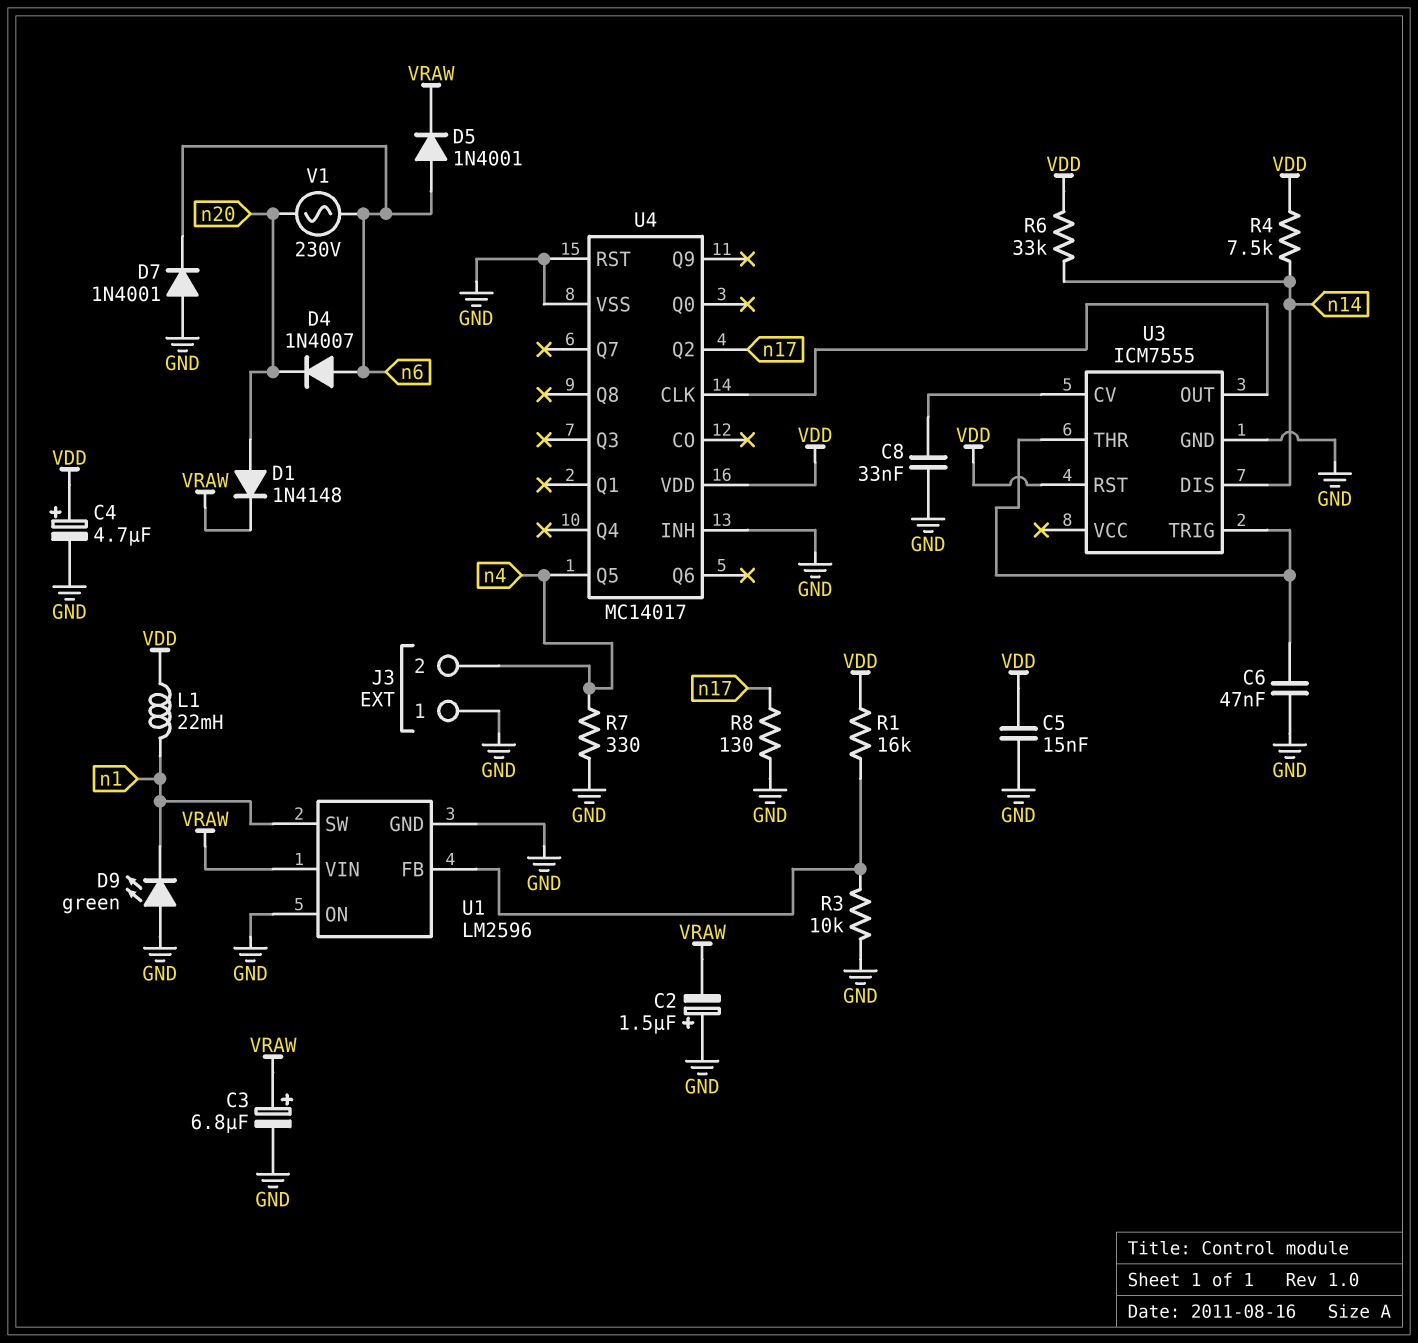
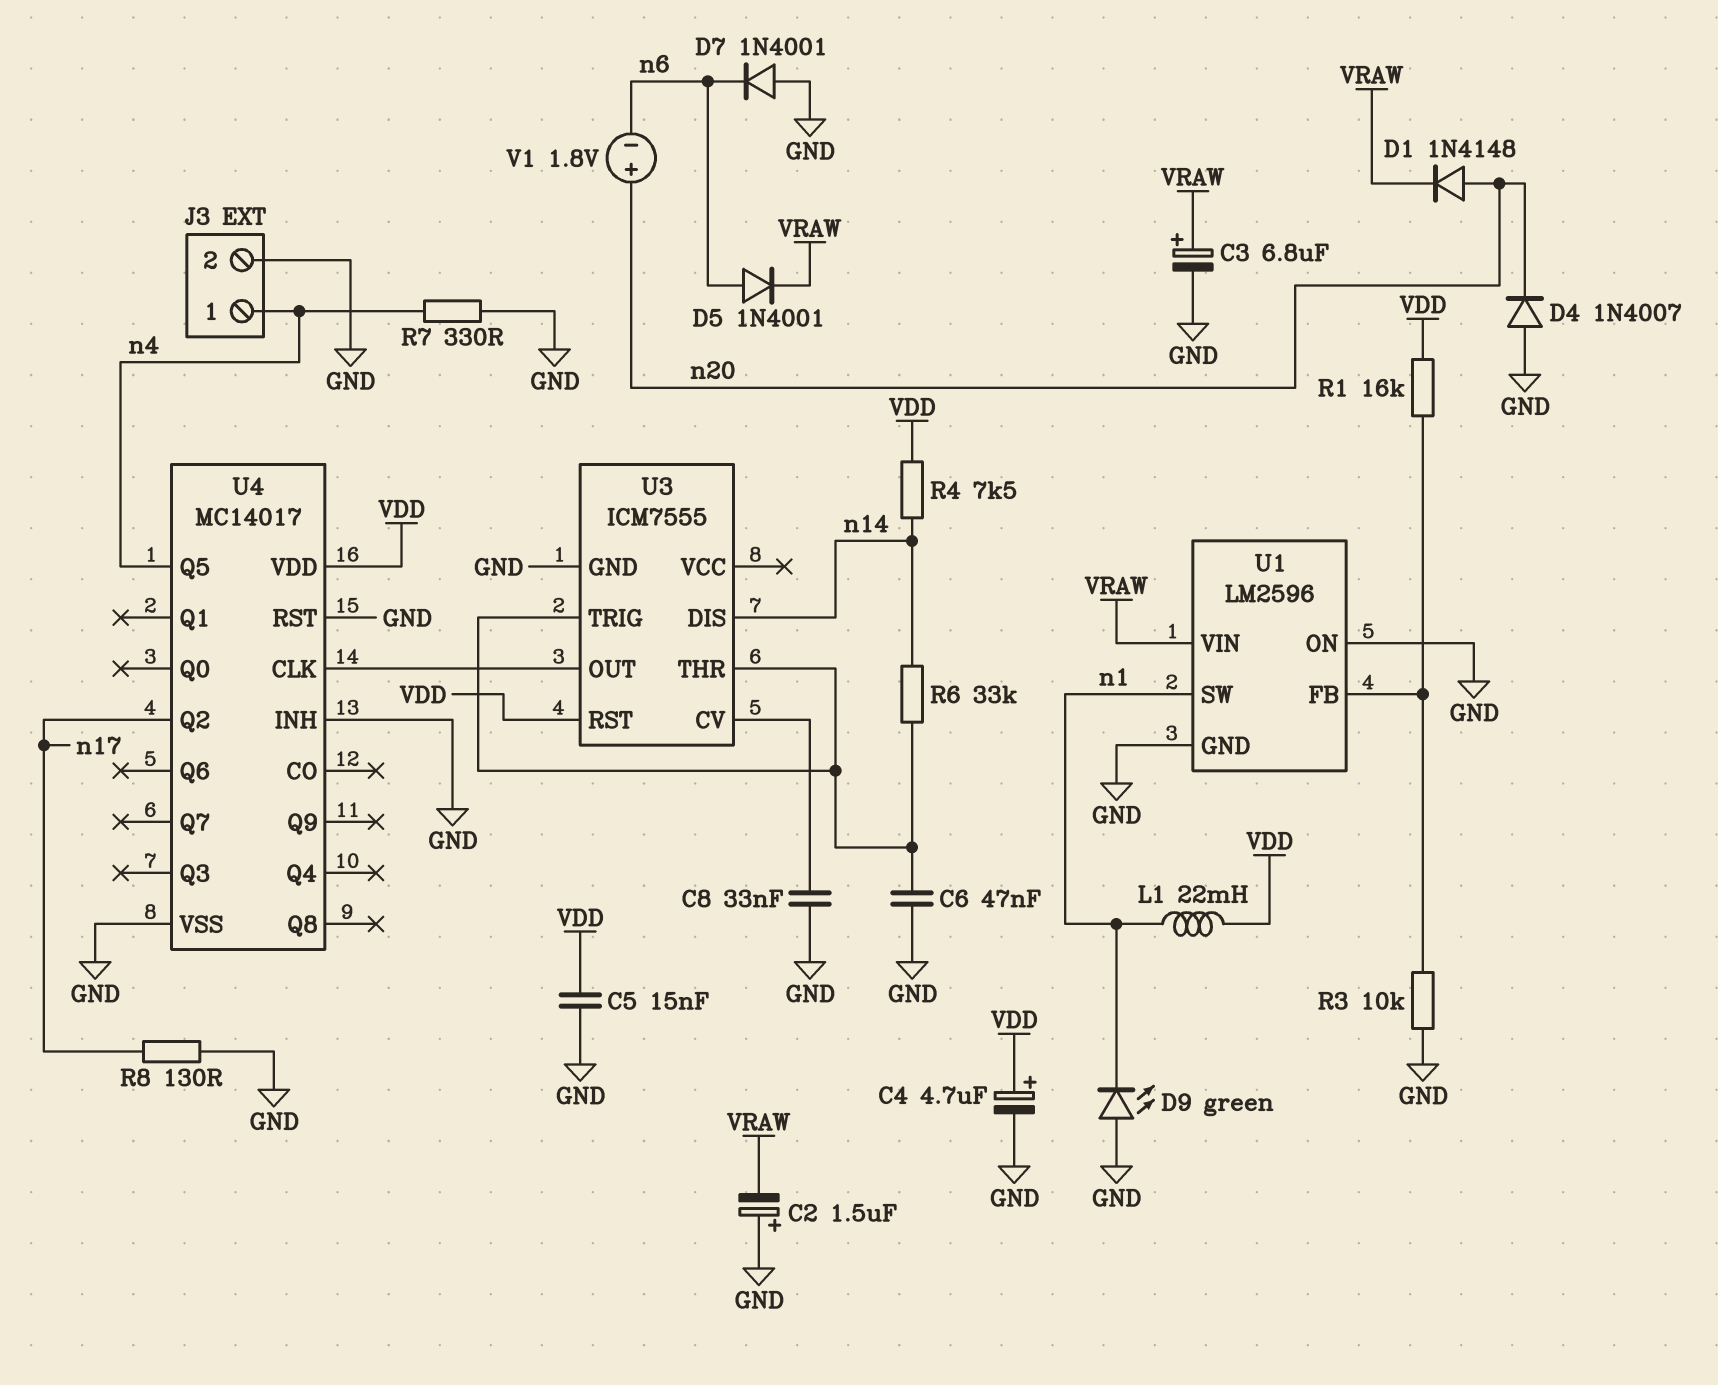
D4: diode 1N4007 (A n6, K n20) -> diode 1N4007 (A GND, K n20)
J3 pin 1: GND -> n4
J3 pin 2: n4 -> GND
R6: 33k (VDD, n14) -> 33k (U3/THR, n14)
V1: AC 230V (n6, n20) -> 1.8V (plus n20, minus n6)

